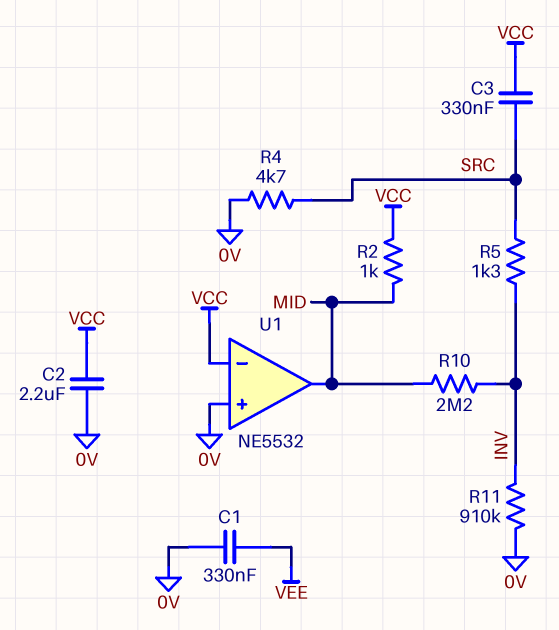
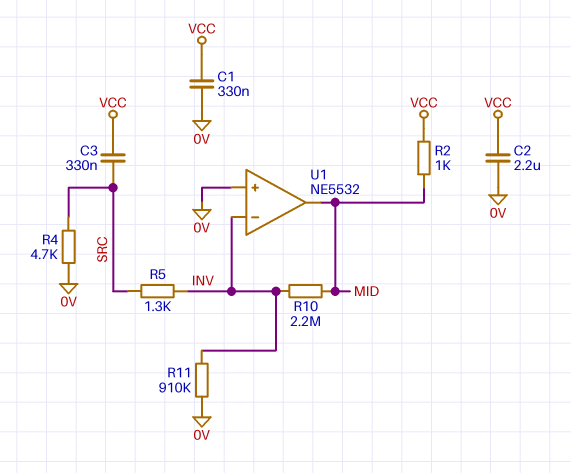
C1: 330nF (0V, VEE) -> 330nF (0V, VCC)
U1 pin in-: VCC -> INV

